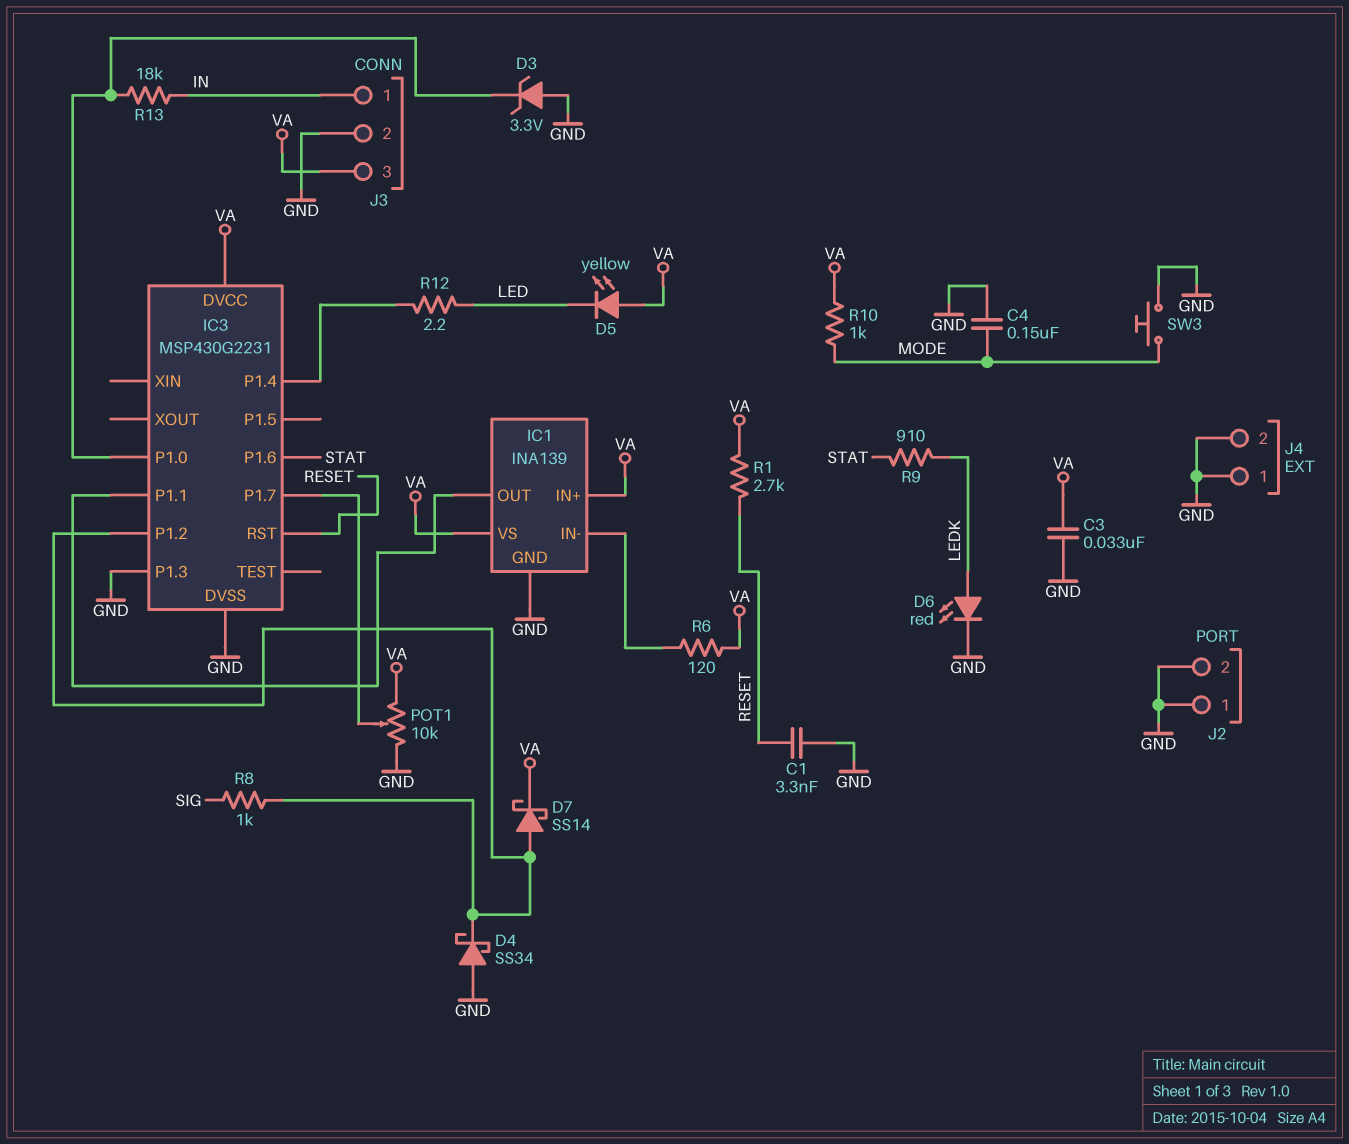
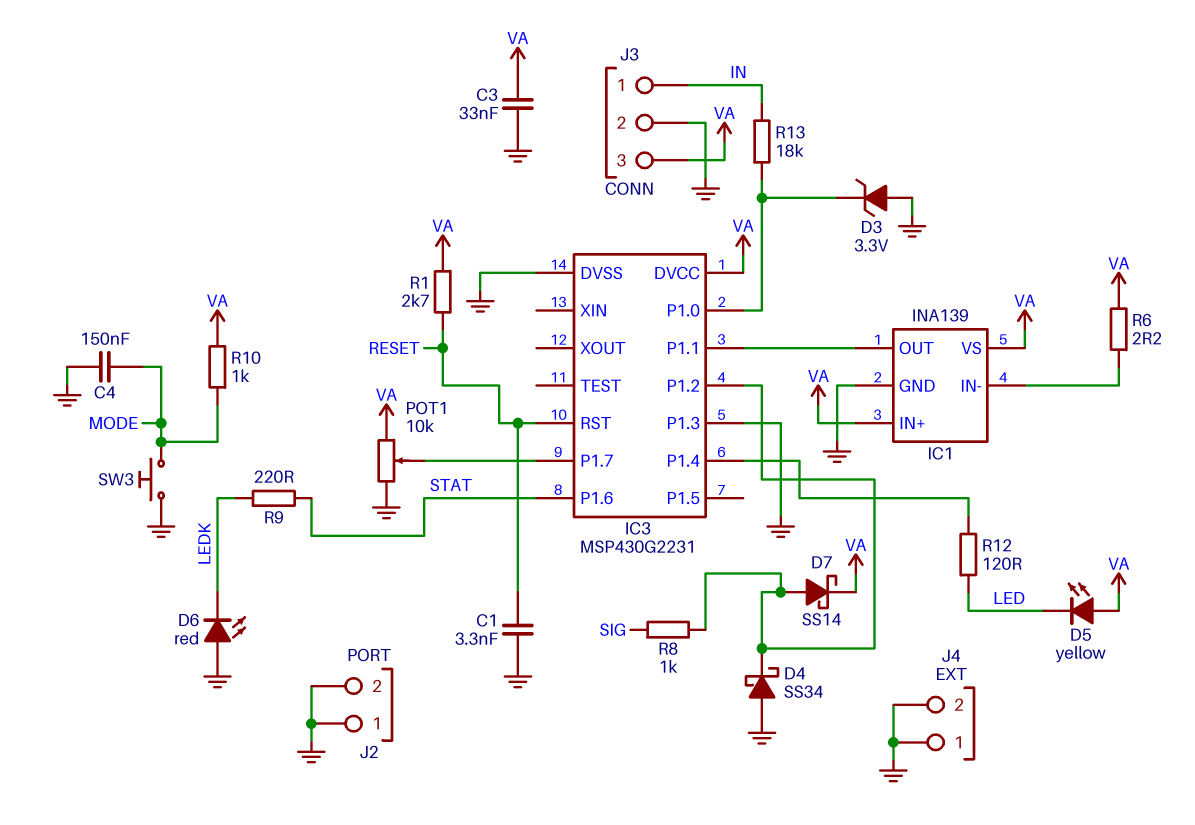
D6: LED red (A LEDK, K GND) -> LED red (A GND, K LEDK)
R6: 120 (IC1/IN-, VA) -> 2.2 (IC1/IN-, VA)
R9: 910 (LEDK, STAT) -> 220 (LEDK, STAT)
R12: 2.2 (IC3/P1.4, LED) -> 120 (IC3/P1.4, LED)

